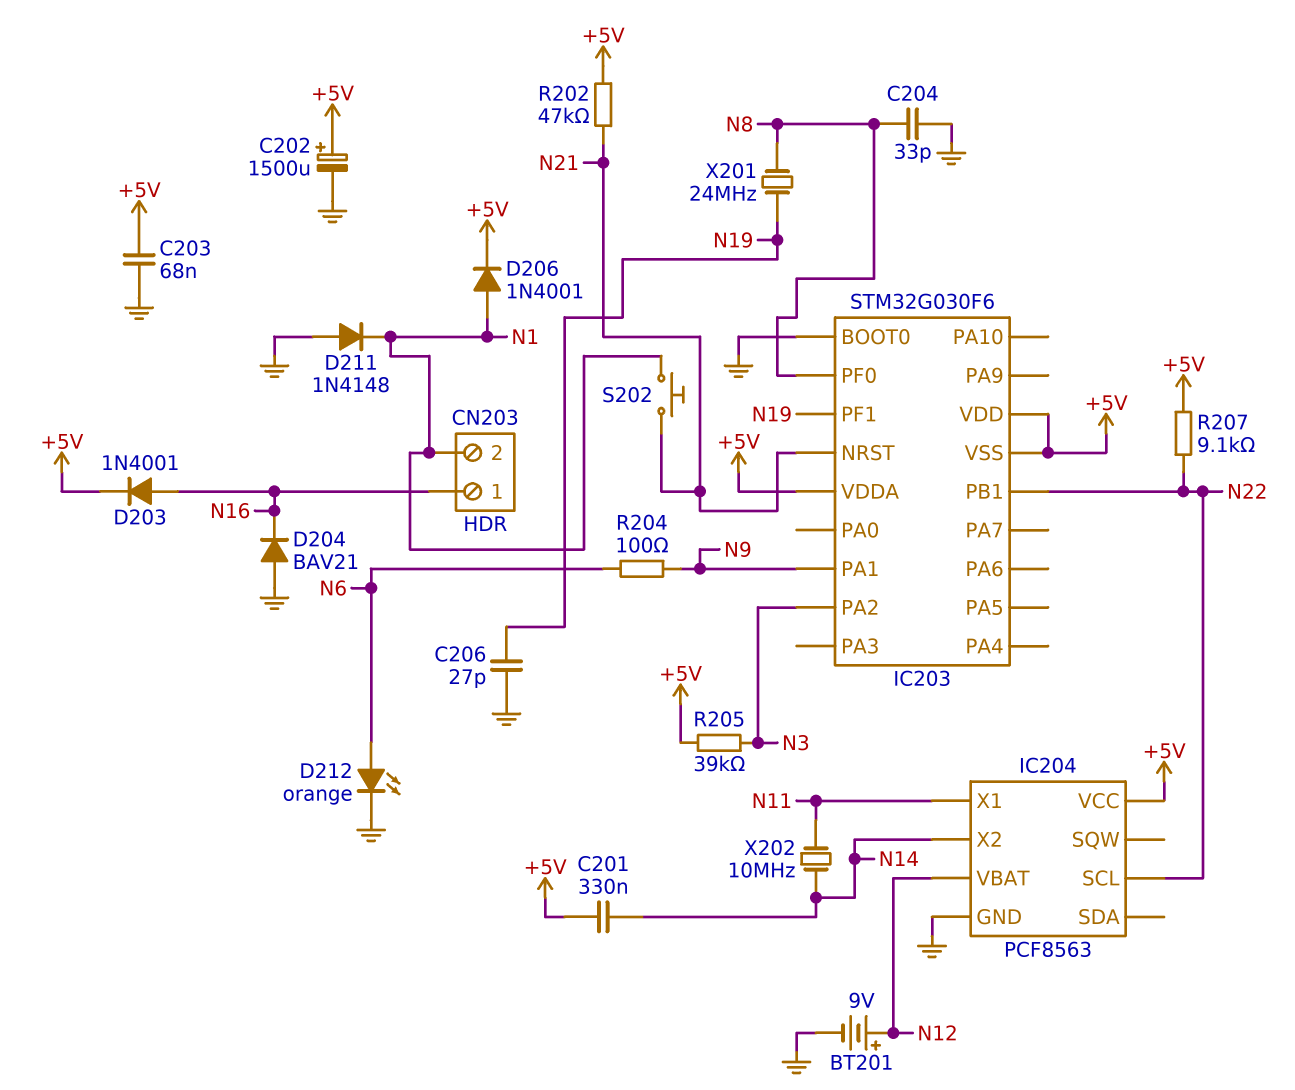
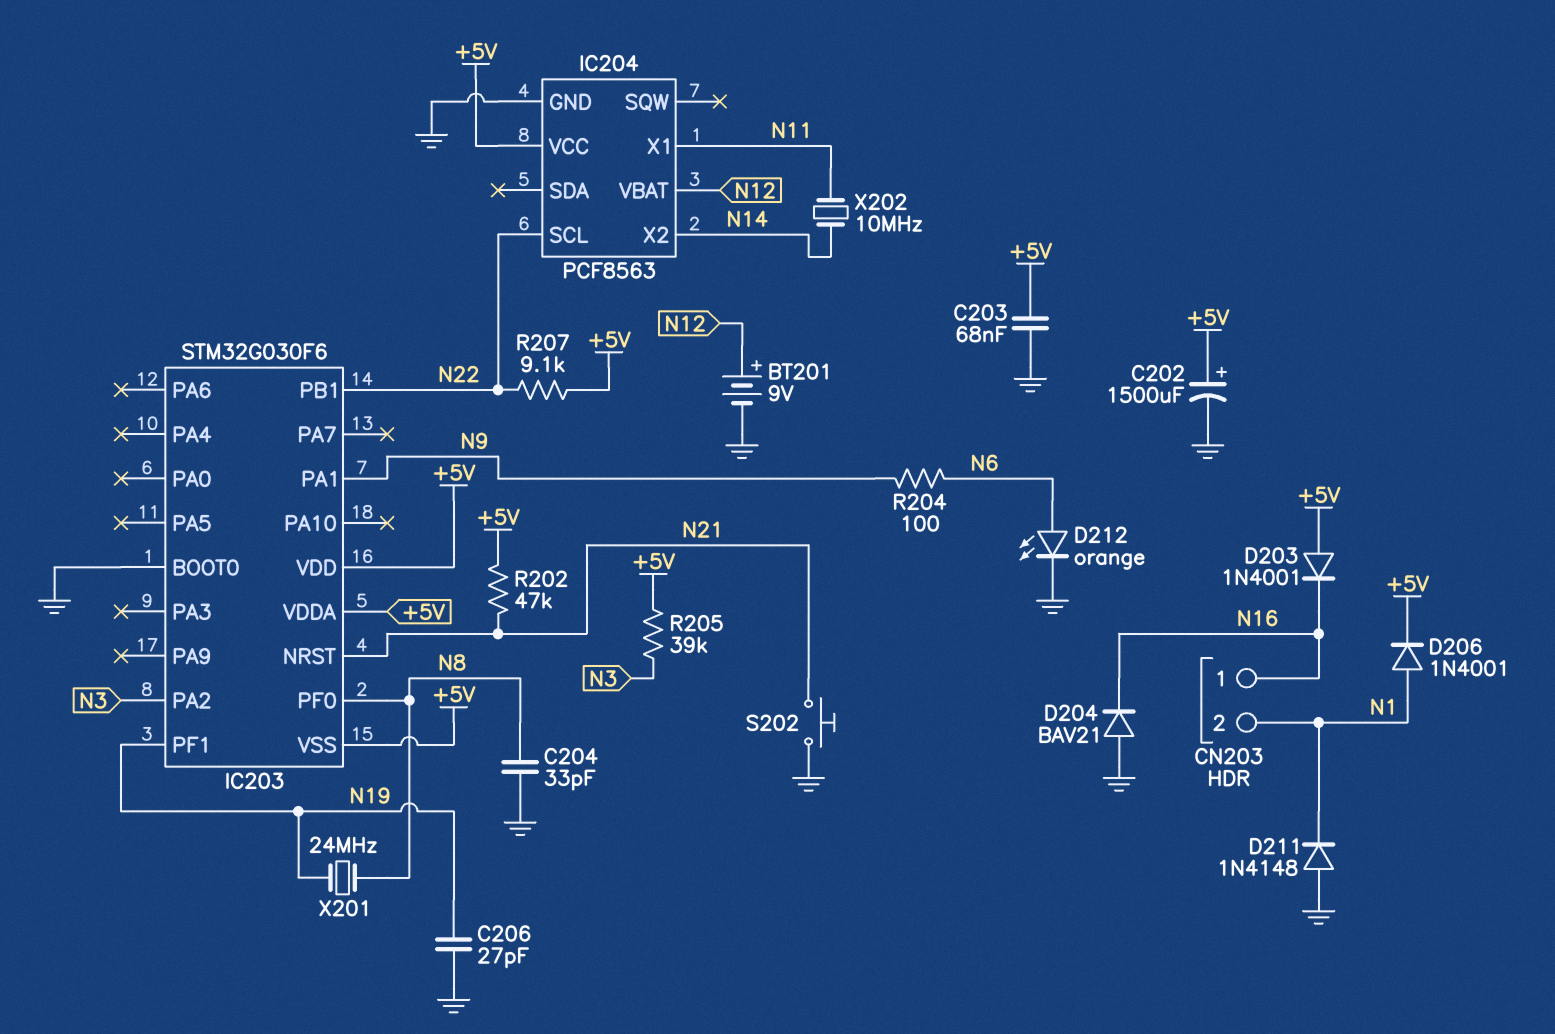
C201: 330nF (+5V, N14) -> none
D203: diode 1N4001 (A N16, K +5V) -> diode 1N4001 (A +5V, K N16)
S202: button (N1, N21) -> button (GND, N21)

